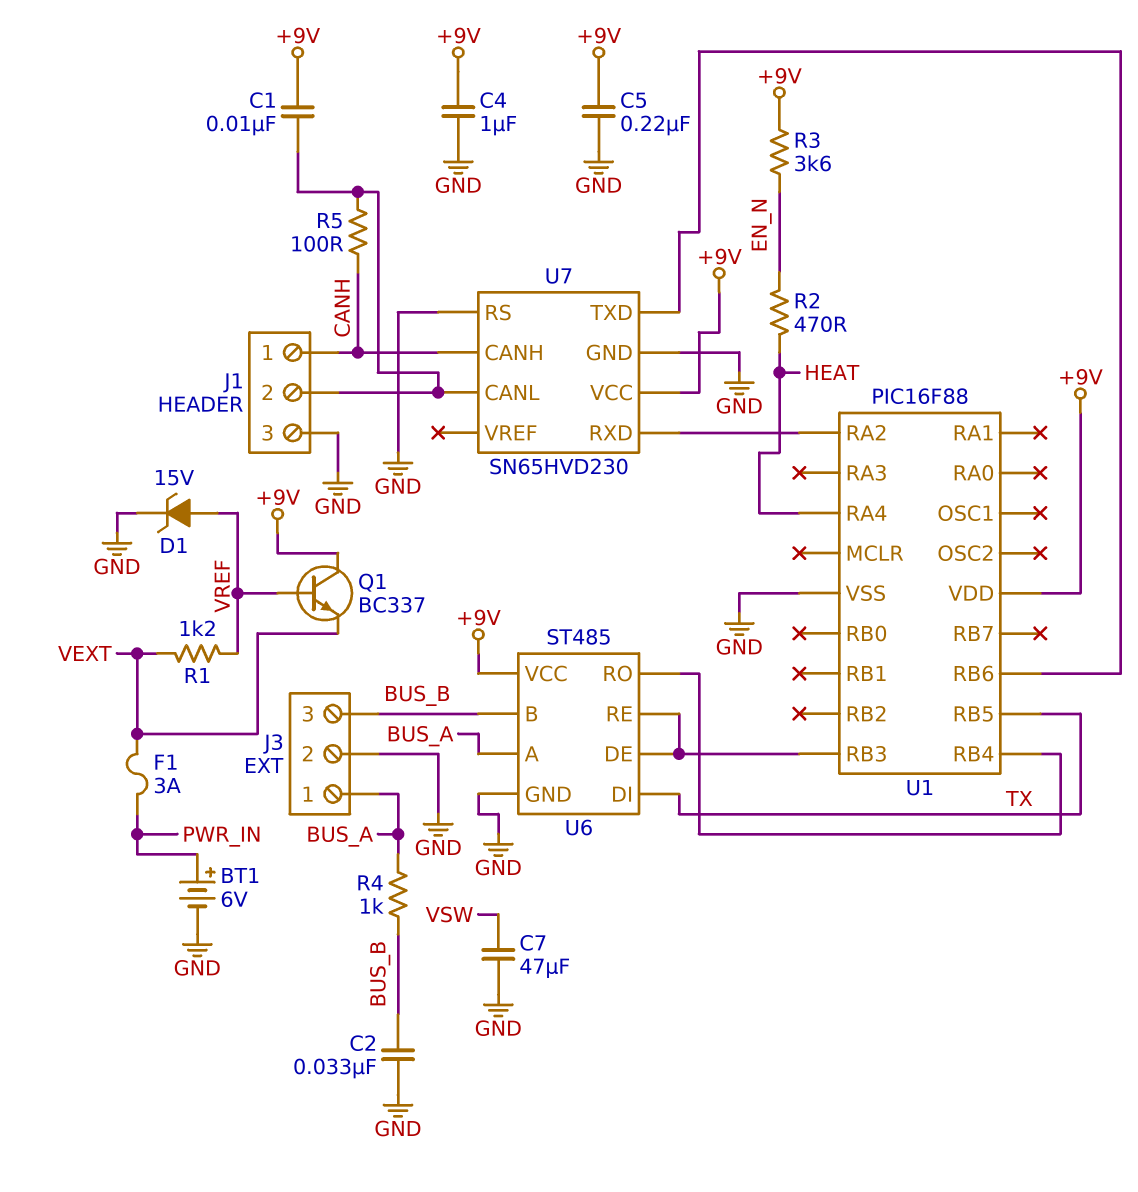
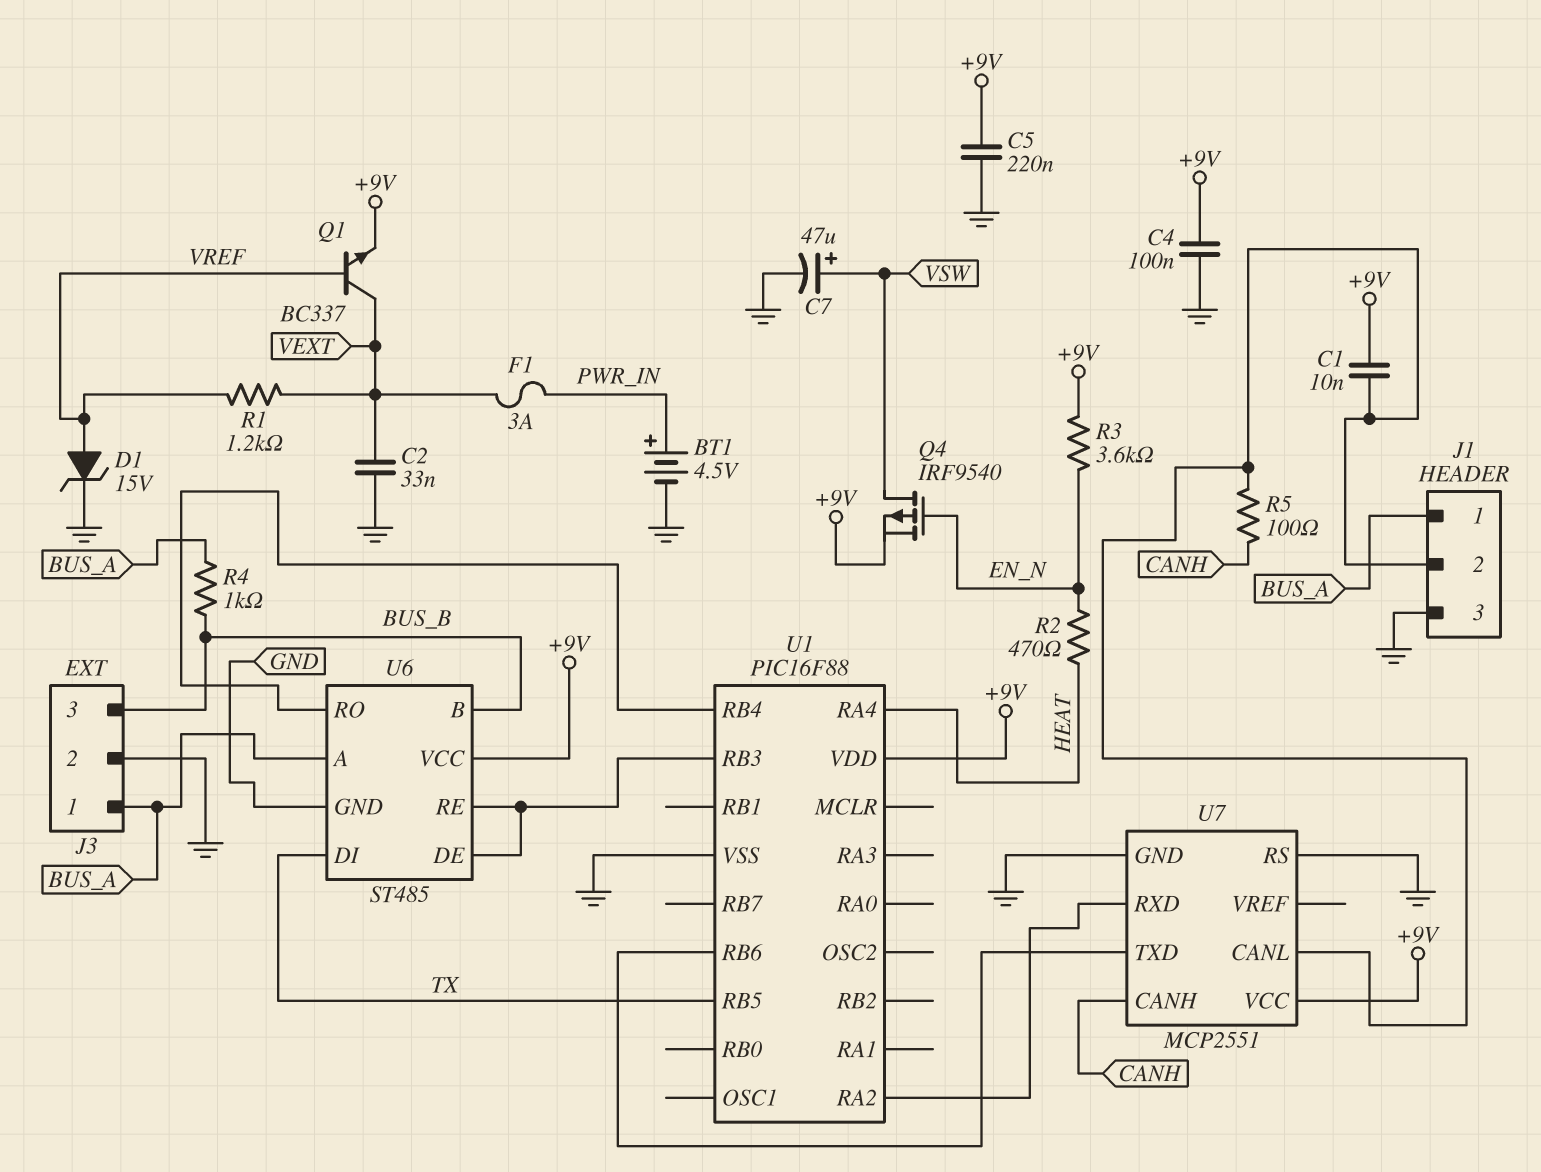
BT1: 6V (plus PWR_IN, minus GND) -> 4.5V (plus PWR_IN, minus GND)
C2: 33nF (BUS_B, GND) -> 33nF (GND, VEXT)
C4: 1uF (+9V, GND) -> 100nF (+9V, GND)
C7: 47uF (GND, VSW) -> 47uF (plus VSW, minus GND)
J1 pin 1: CANH -> BUS_A
Q1: NPN BC337 (B VREF, C +9V, E VEXT) -> NPN BC337 (B VREF, C VEXT, E +9V)
Q4: none -> PMOS IRF9540 (G EN_N, D VSW, S +9V)
U7: SN65HVD230 -> MCP2551

